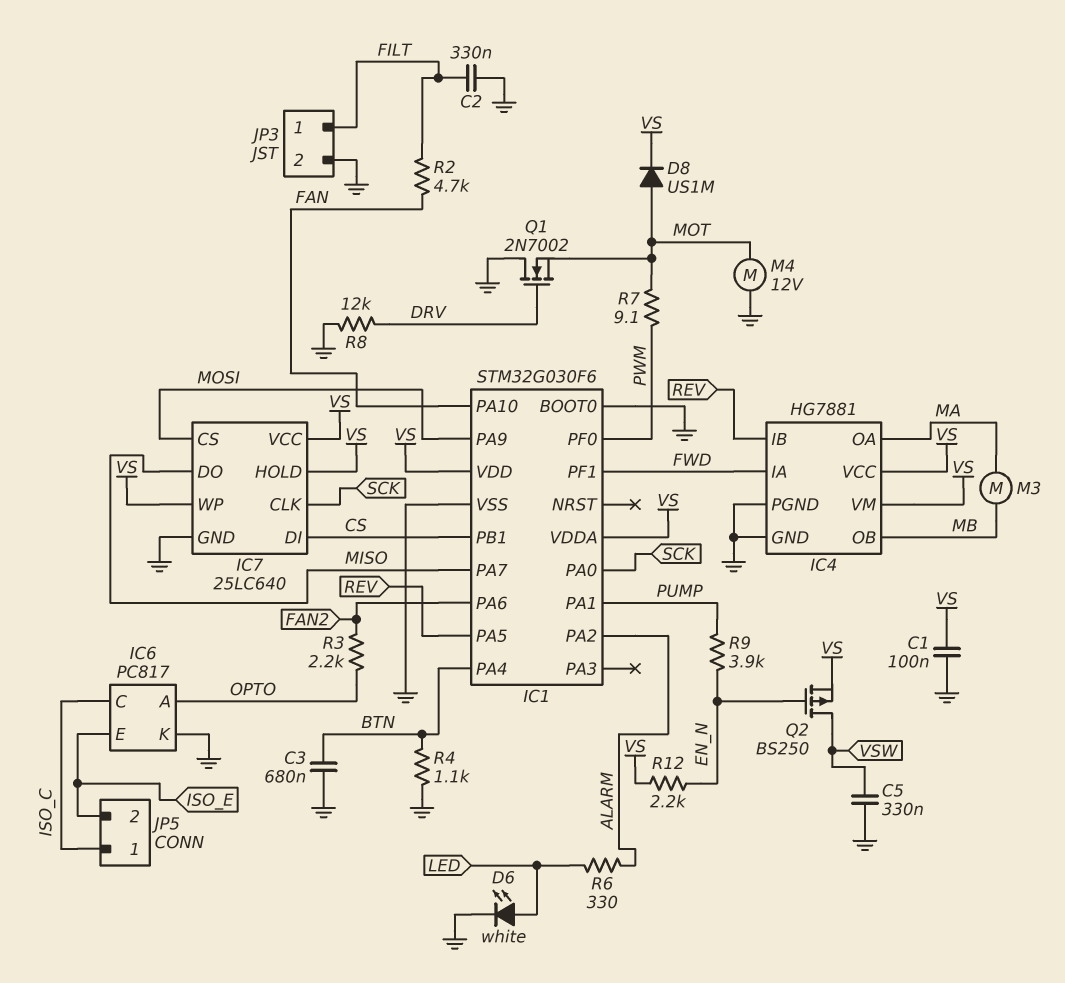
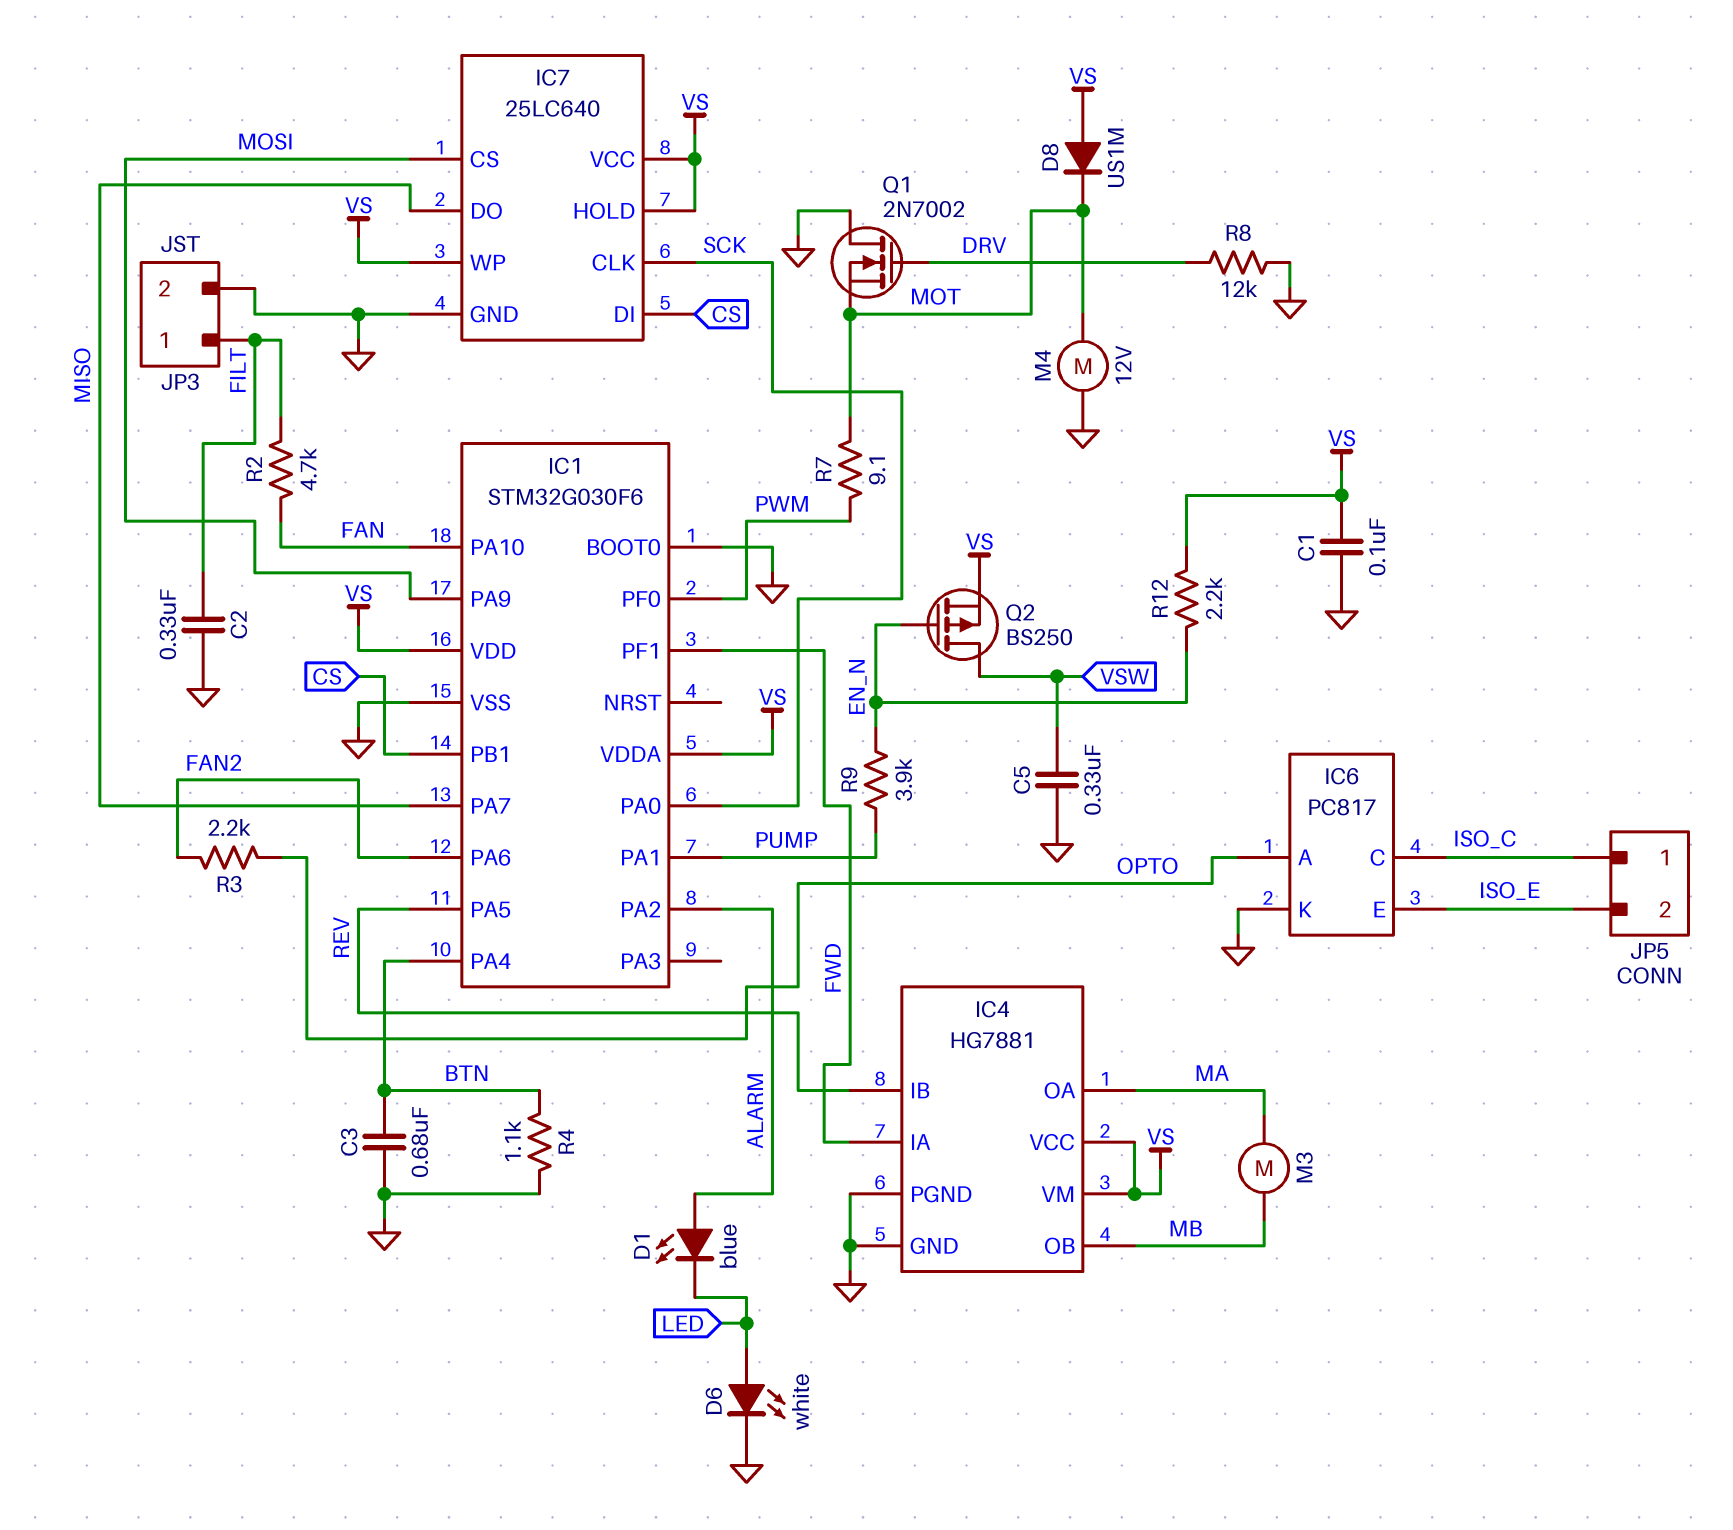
D1: none -> LED blue (A ALARM, K LED)
D8: diode US1M (A MOT, K VS) -> diode US1M (A VS, K MOT)
R6: 330 (ALARM, LED) -> none

